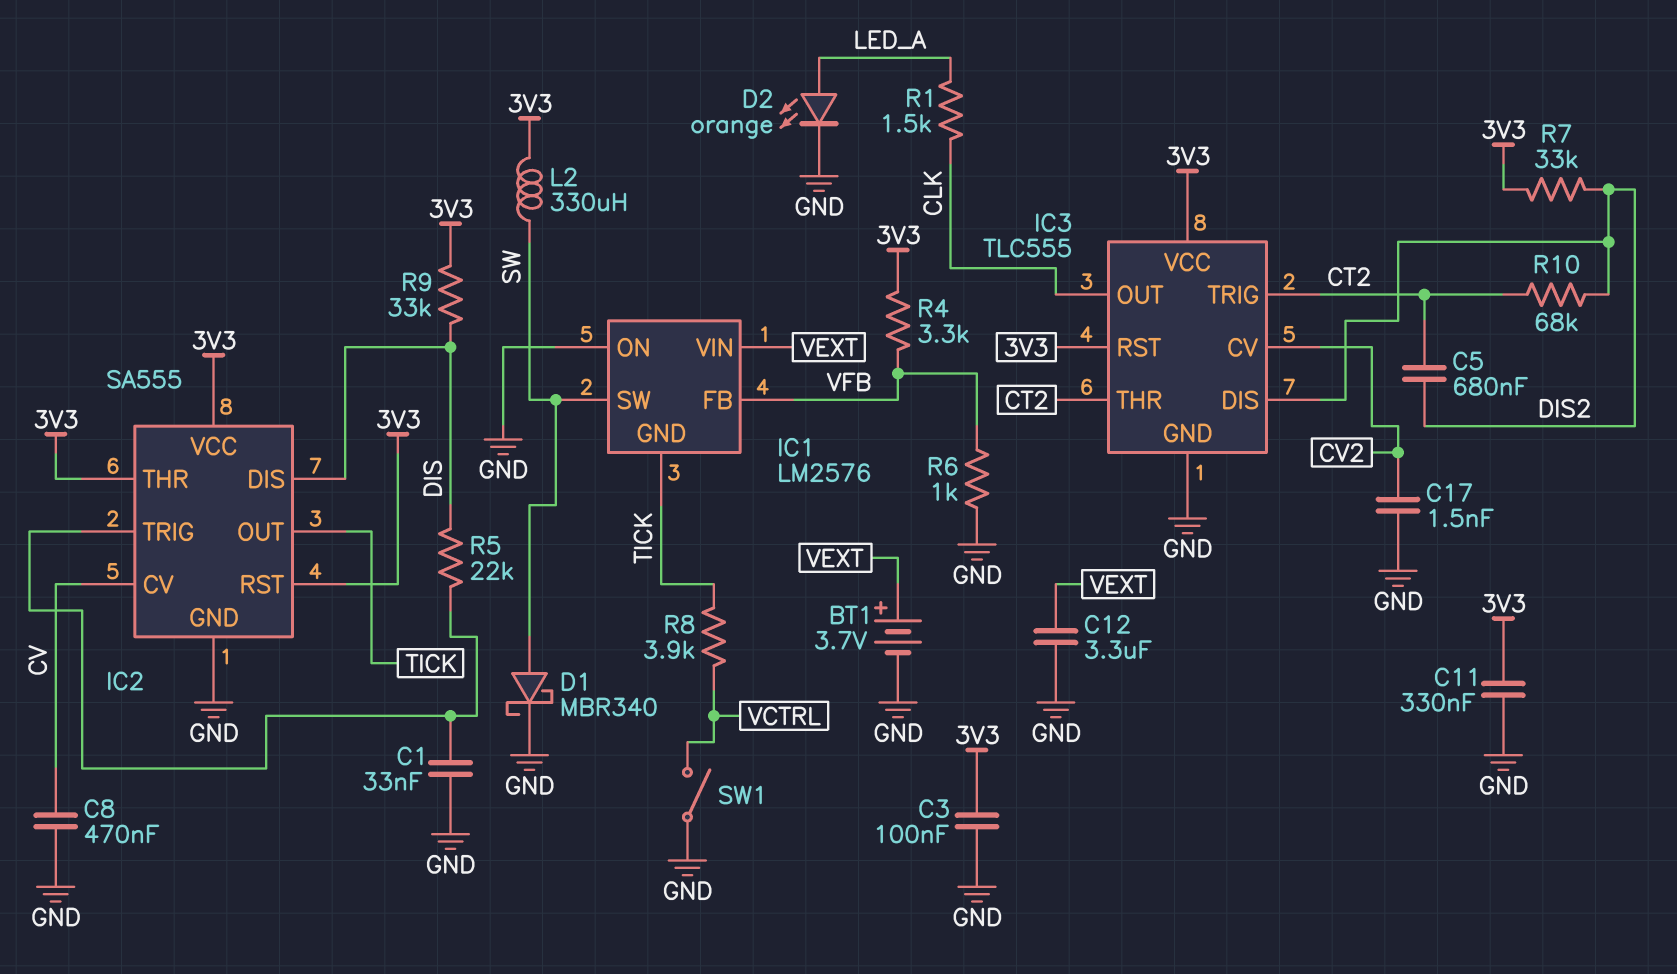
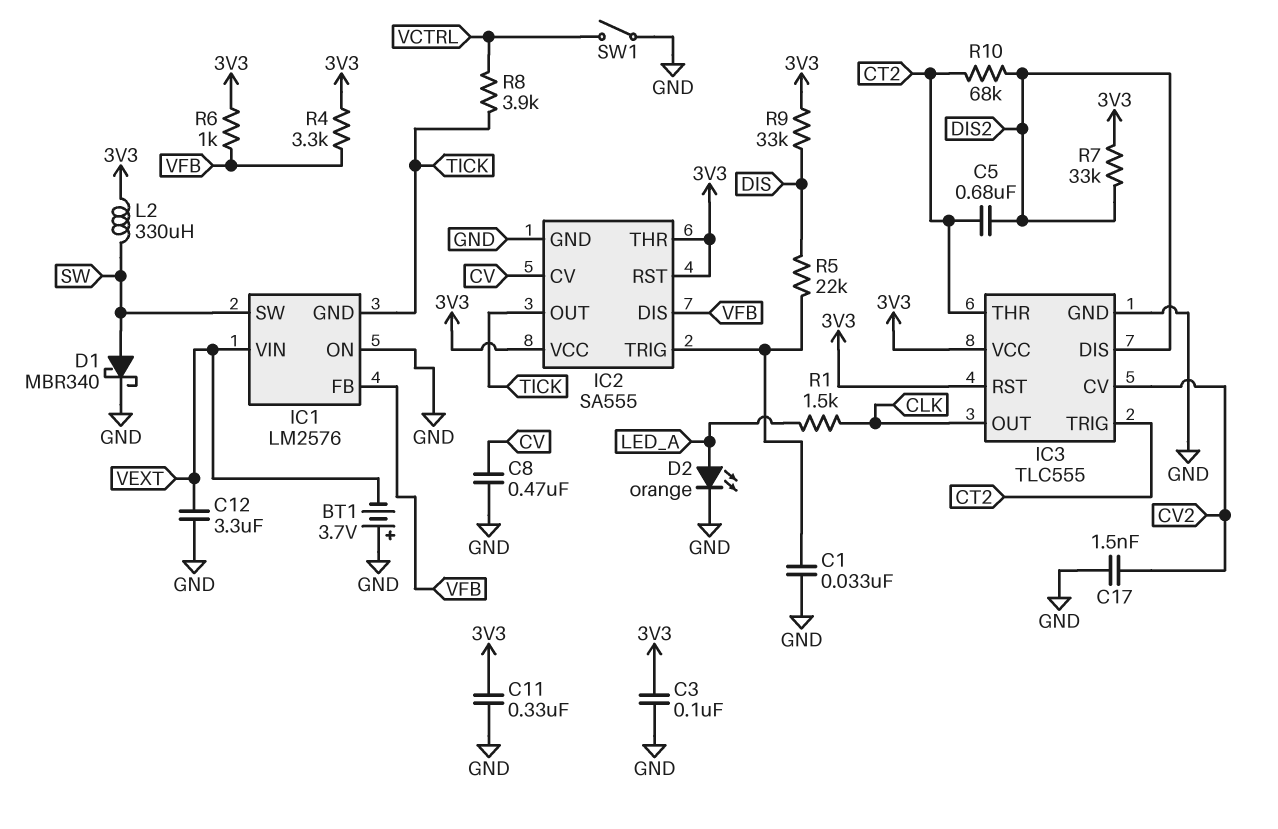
BT1: 3.7V (plus VEXT, minus GND) -> 3.7V (plus GND, minus VEXT)
IC2 pin DIS: DIS -> VFB
R6: 1k (GND, VFB) -> 1k (3V3, VFB)

